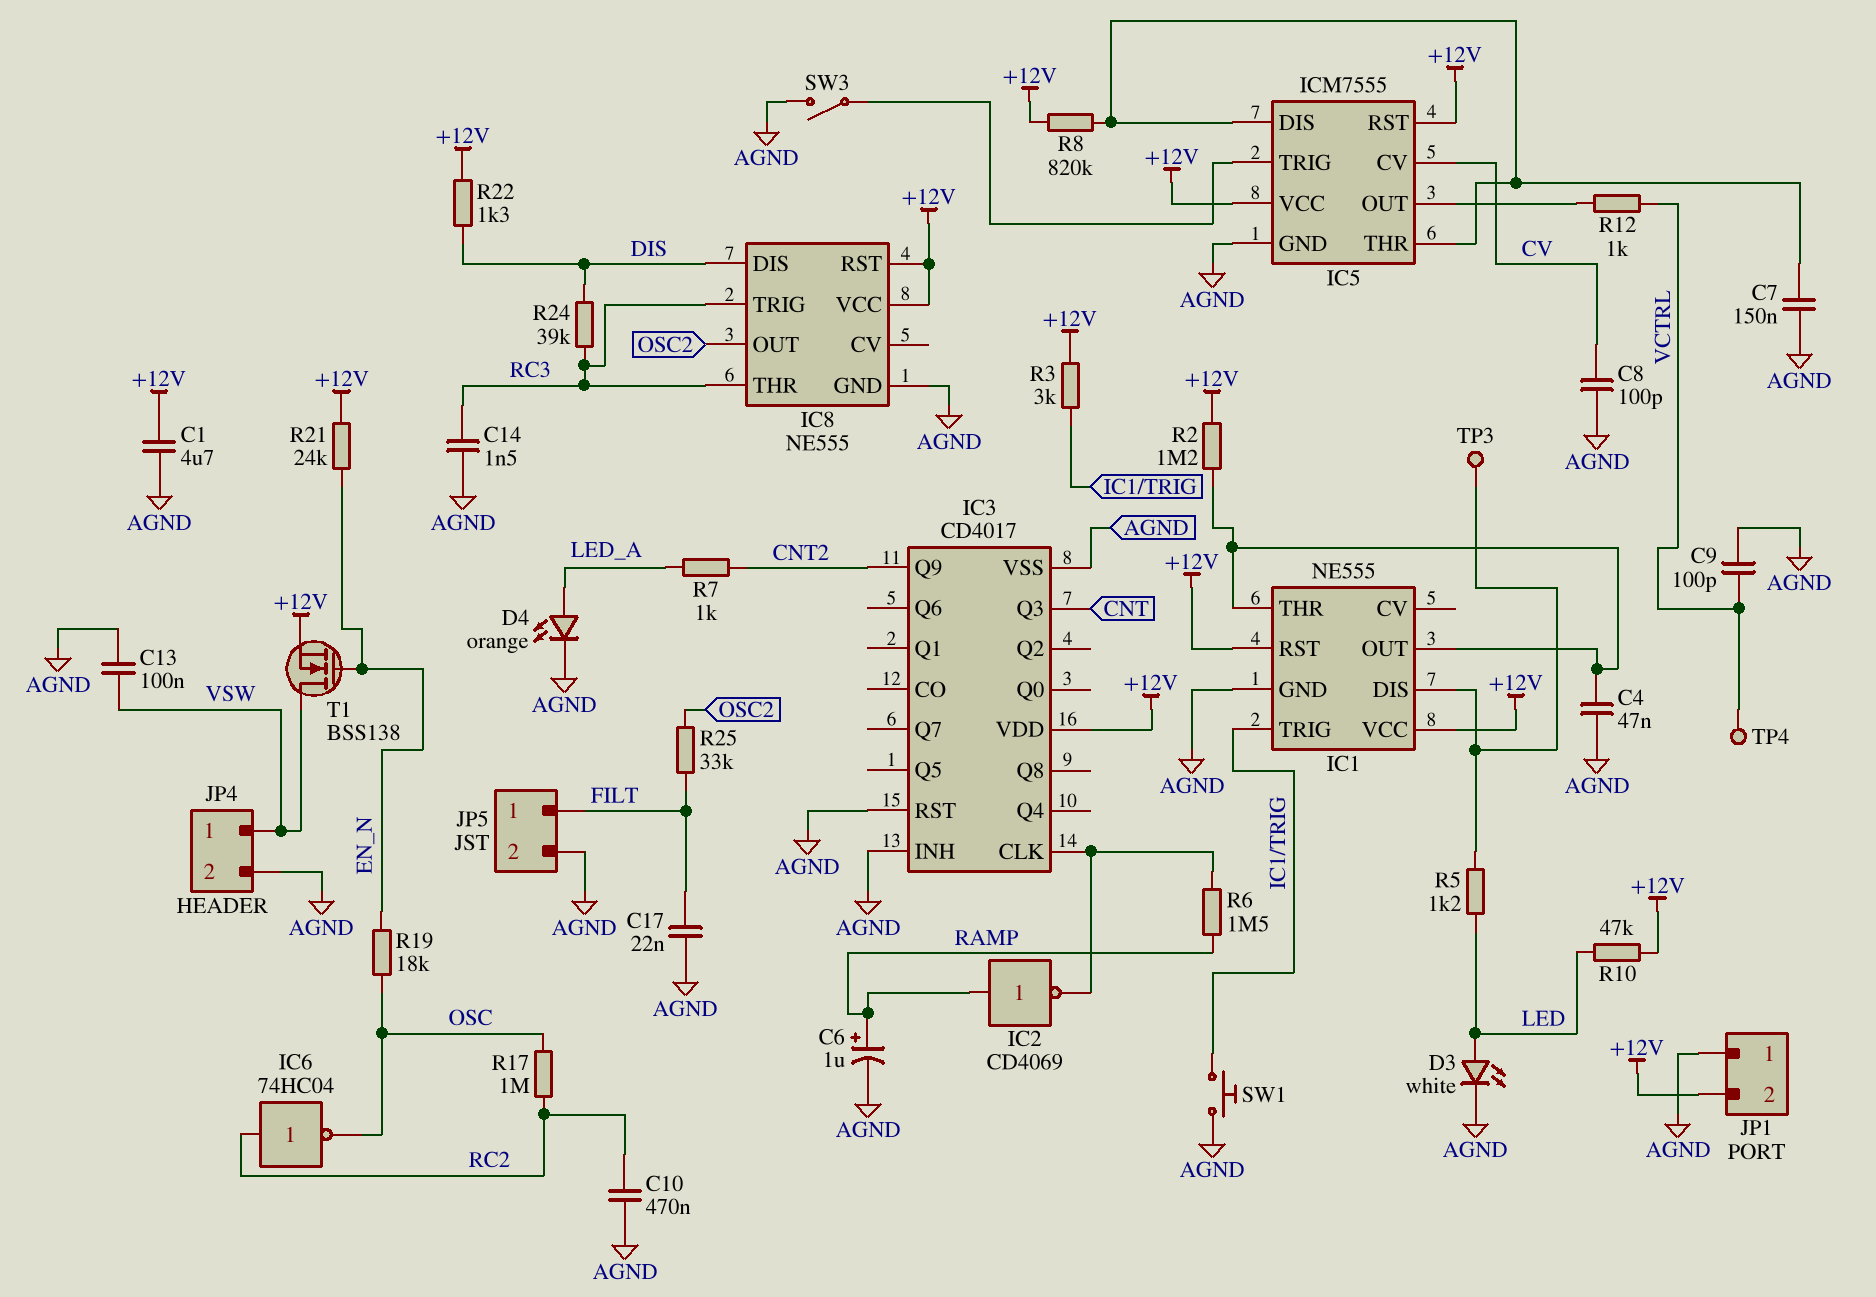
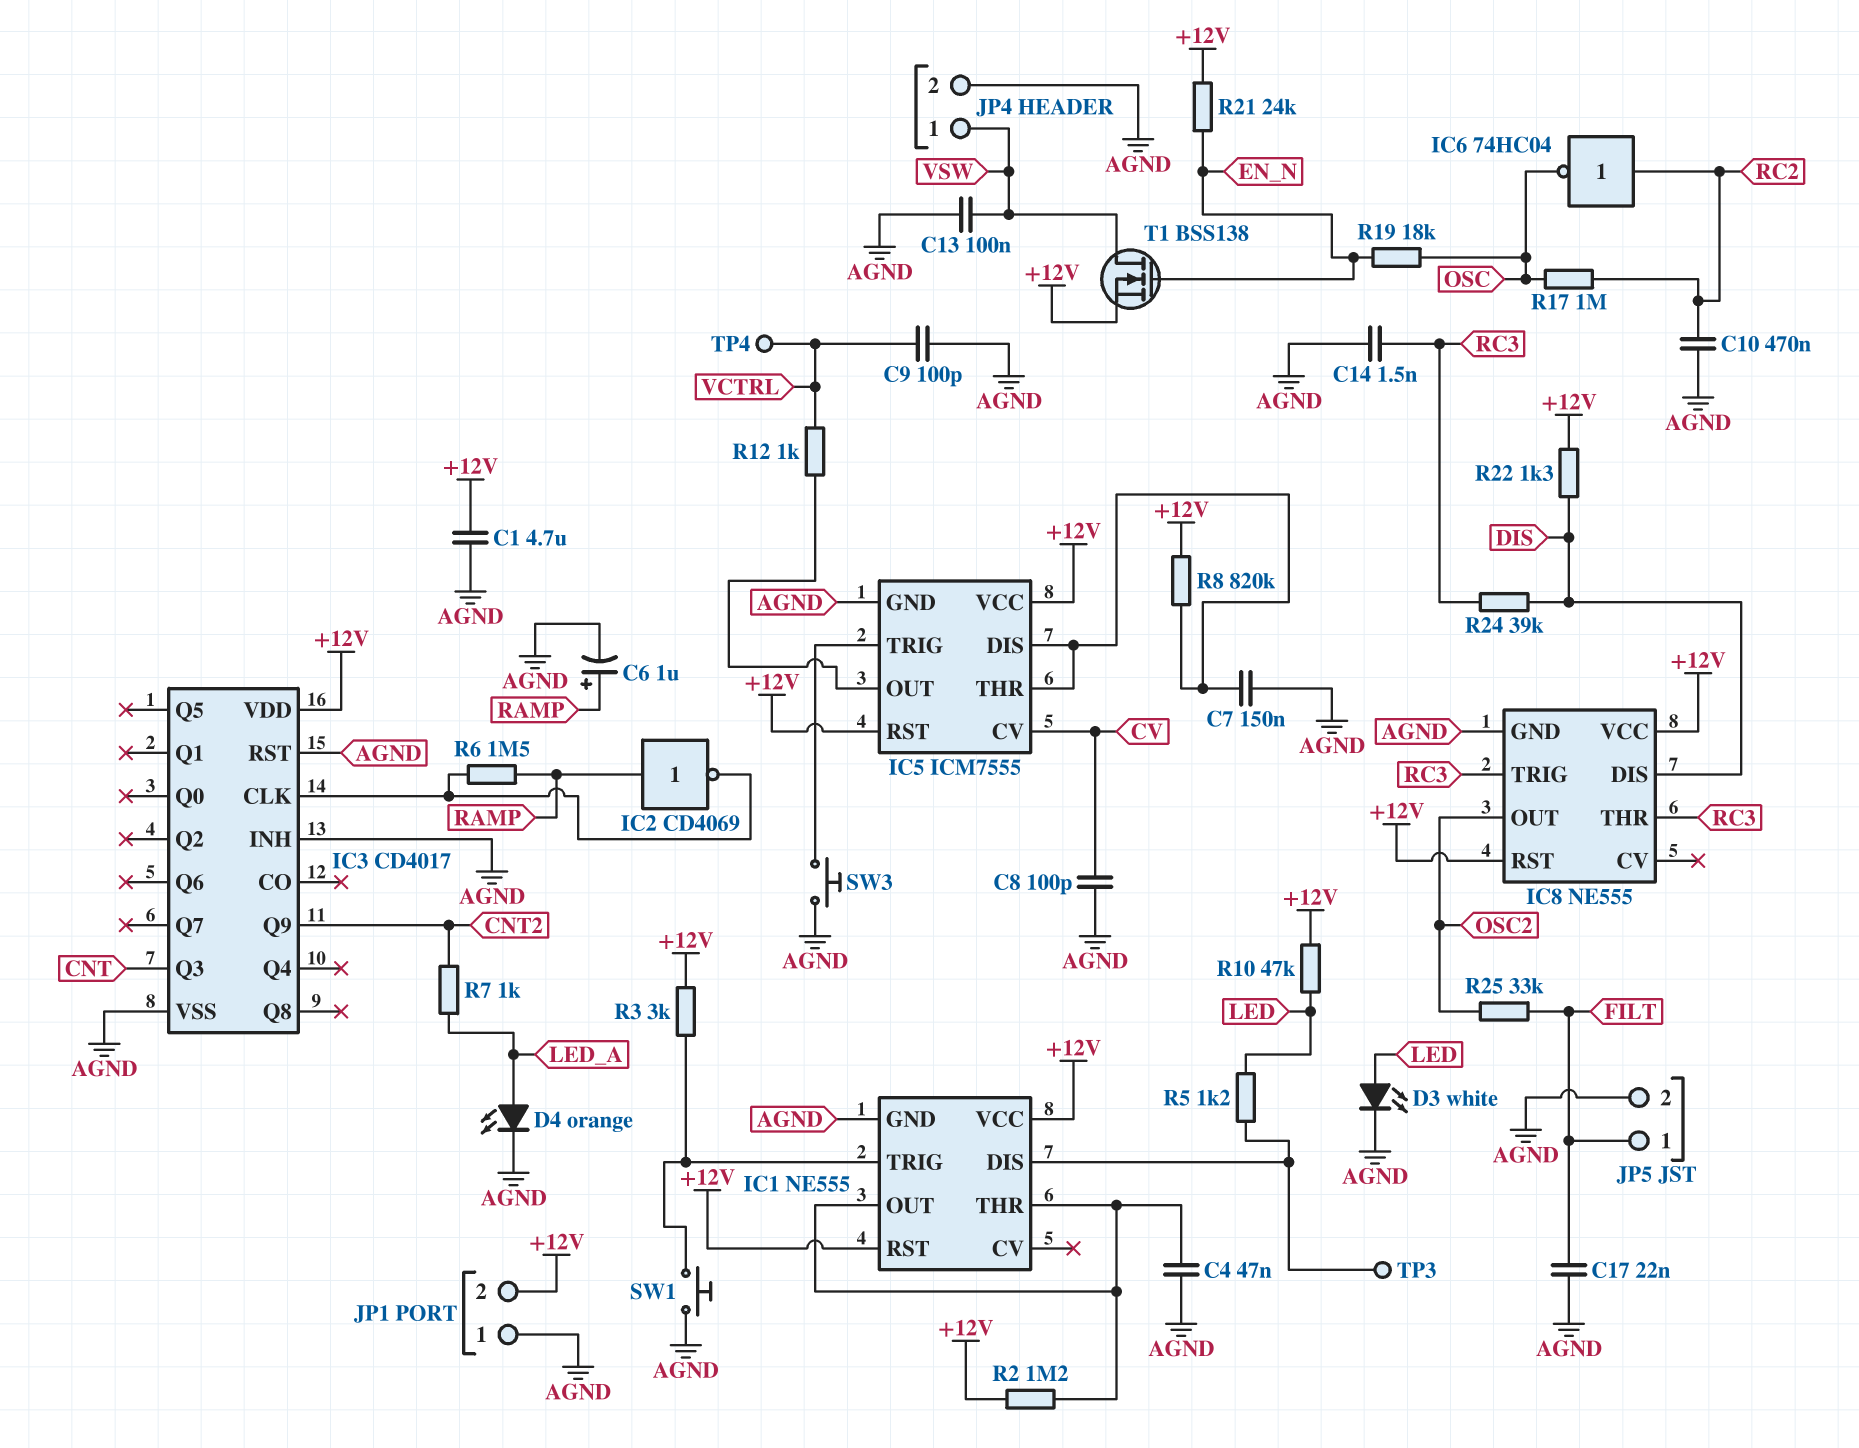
SW3: switch (AGND, IC5/TRIG) -> button (AGND, IC5/TRIG)

